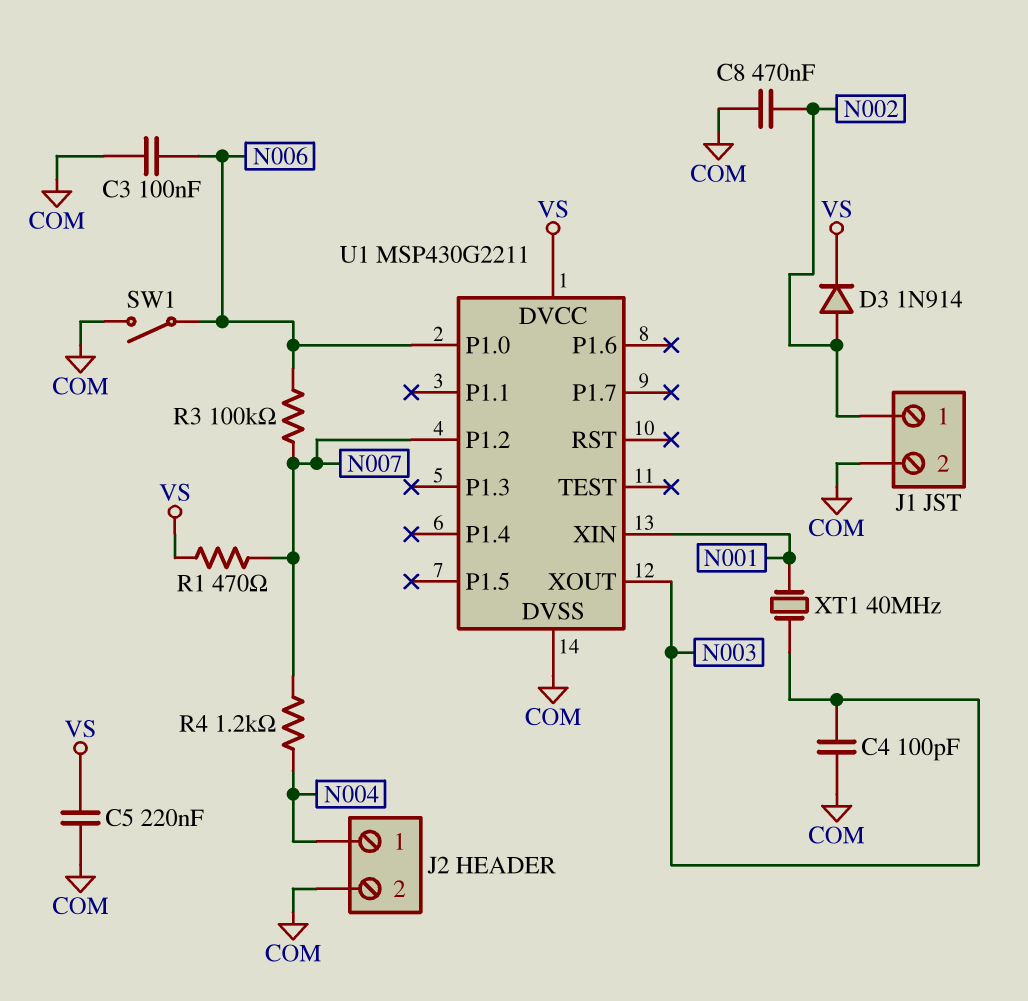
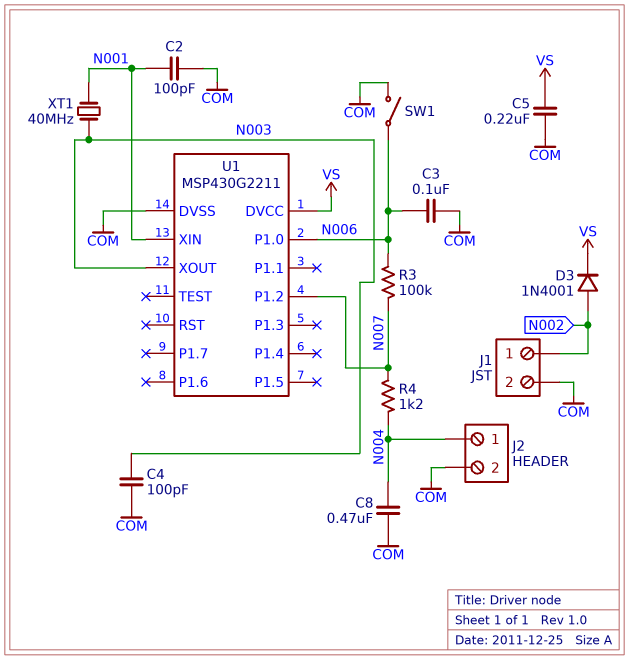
C2: none -> 100pF (COM, N001)
C8: 470nF (COM, N002) -> 470nF (COM, N004)
D3: diode 1N914 (A N002, K VS) -> diode 1N4001 (A N002, K VS)
R1: 470 (N007, VS) -> none

